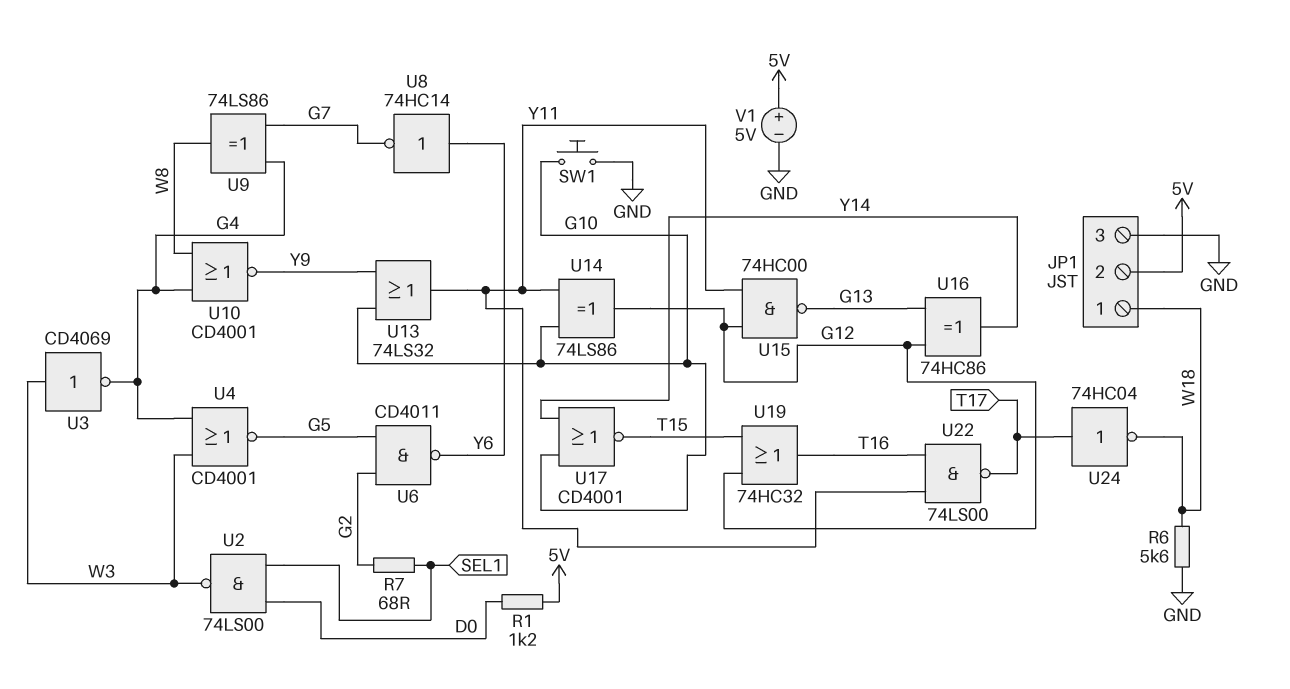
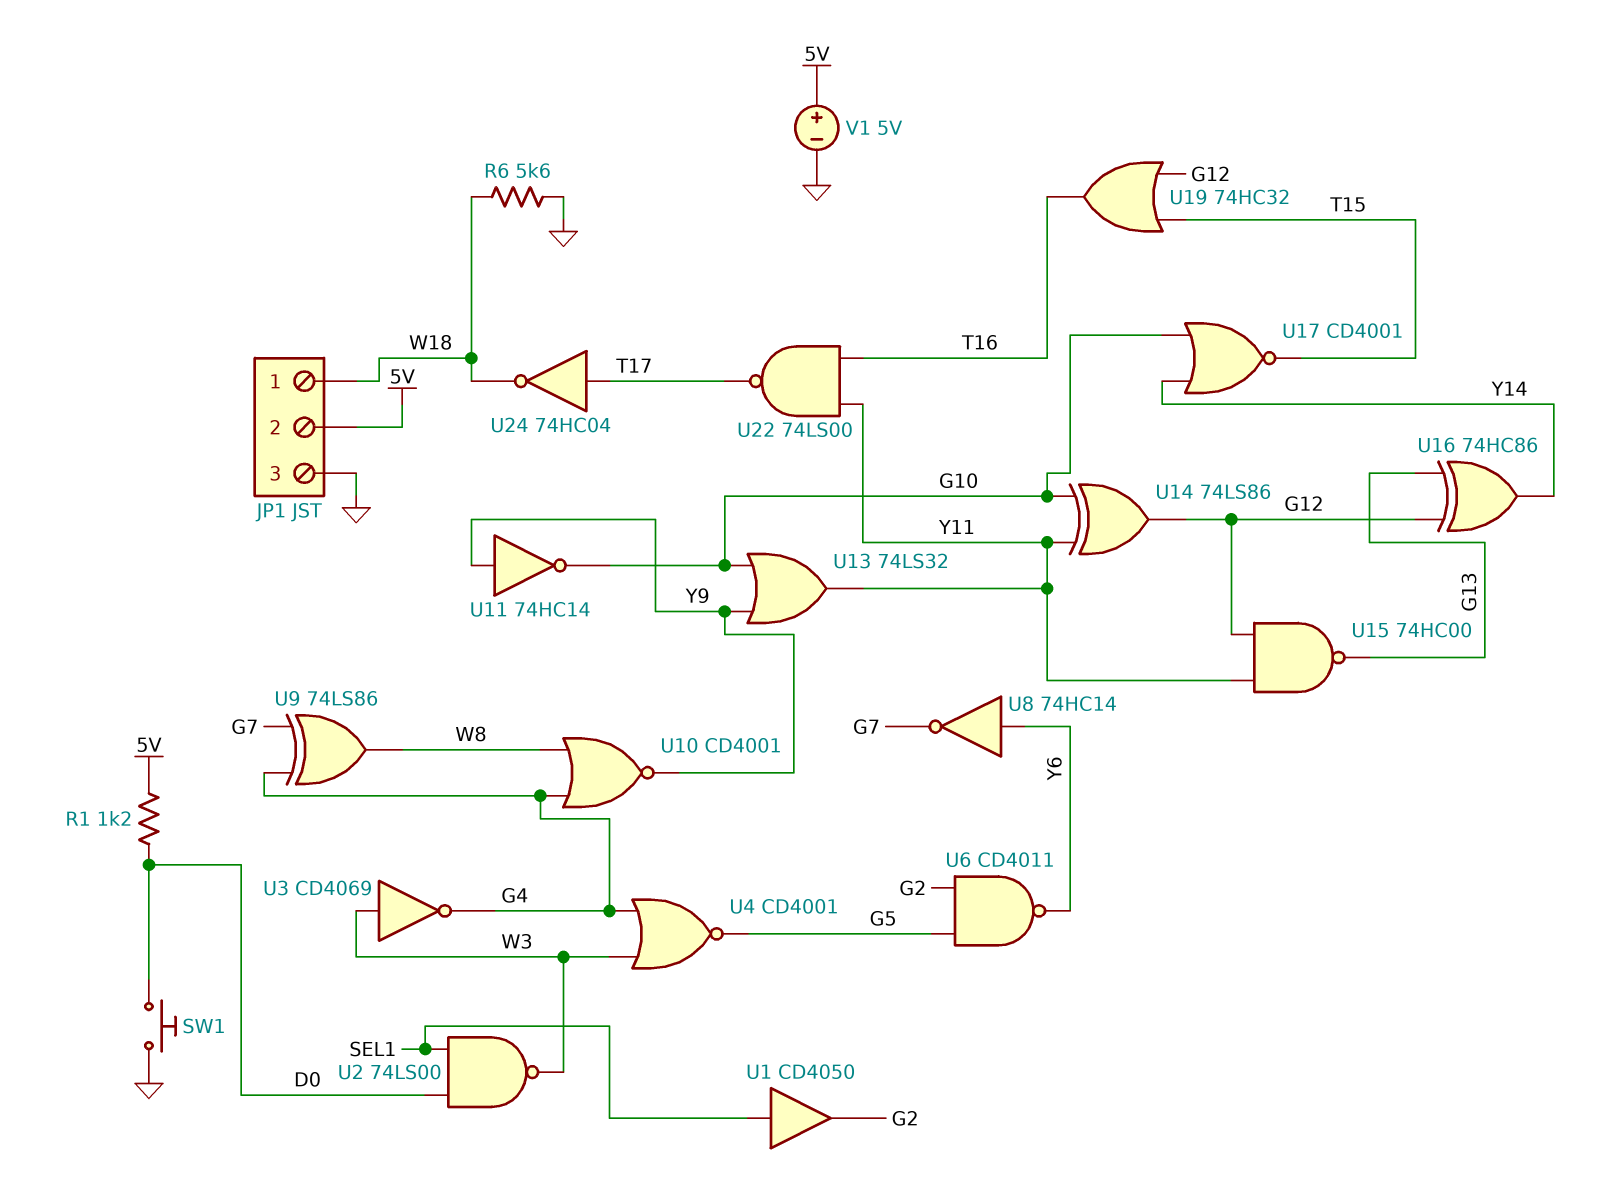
R7: 68 (G2, SEL1) -> none
SW1: button (G10, GND) -> button (D0, GND)
U1: none -> buffer CD4050 (in SEL1, out G2)
U11: none -> NOT 74HC14 (in Y9, out G10)

